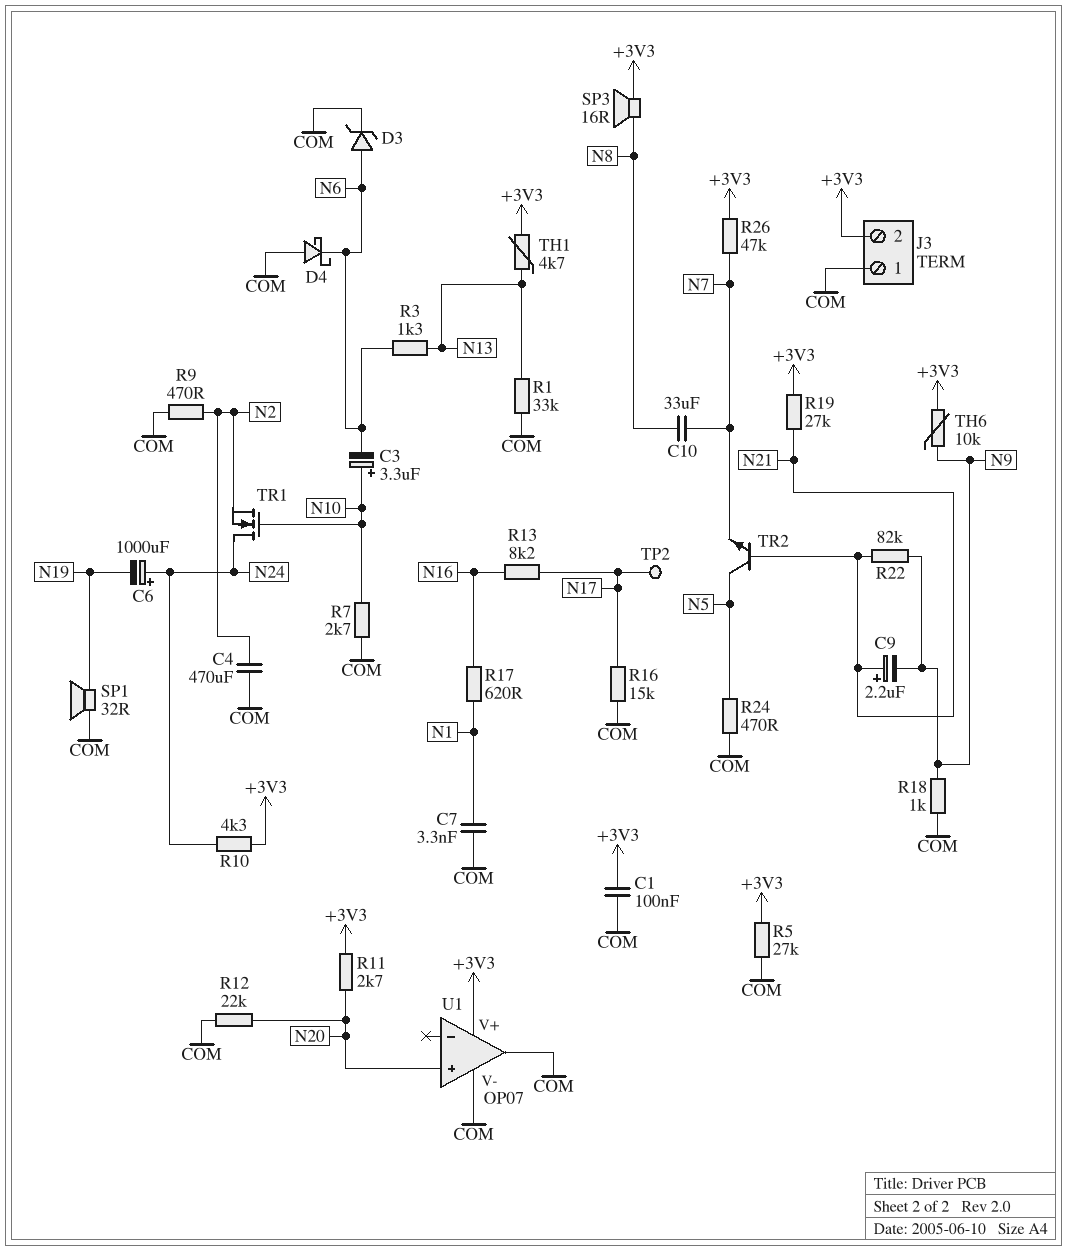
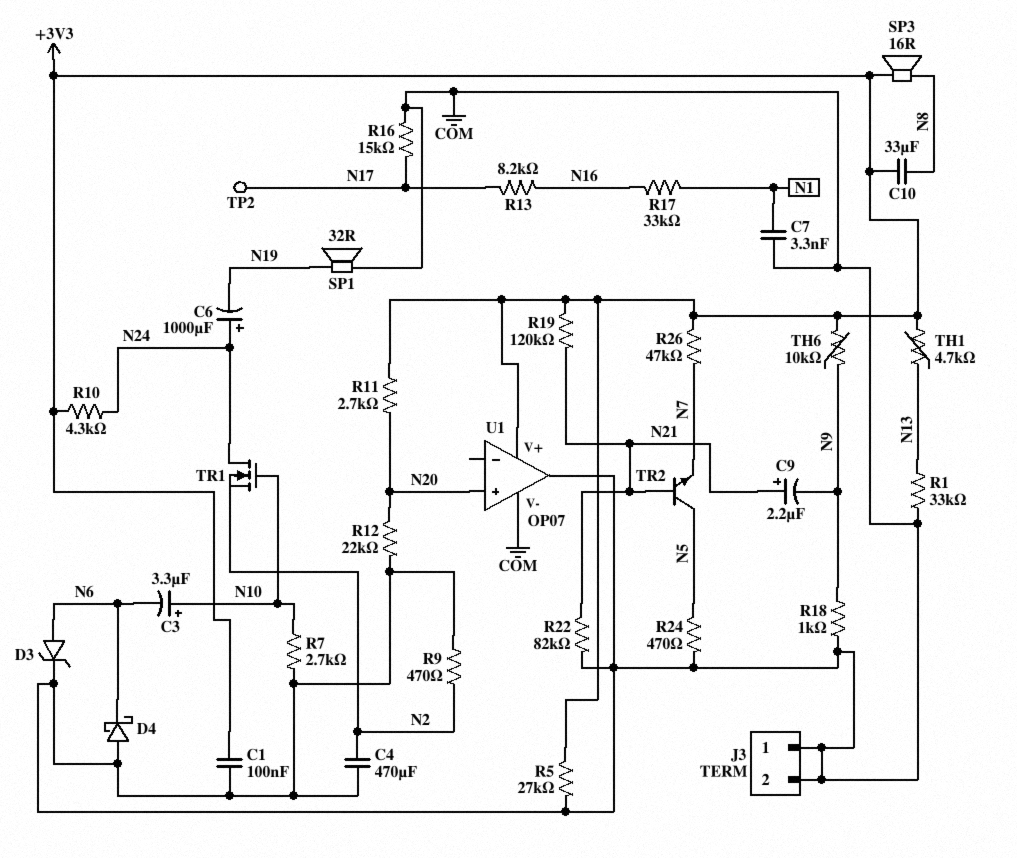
C10: 33uF (N7, N8) -> 33uF (+3V3, N8)
J3 pin 2: +3V3 -> COM
R3: 1.3k (N6, N13) -> none
R17: 620 (N1, N16) -> 33k (N1, N16)
R19: 27k (+3V3, N21) -> 120k (+3V3, N21)
R22: 82k (N9, N21) -> 82k (COM, N21)

